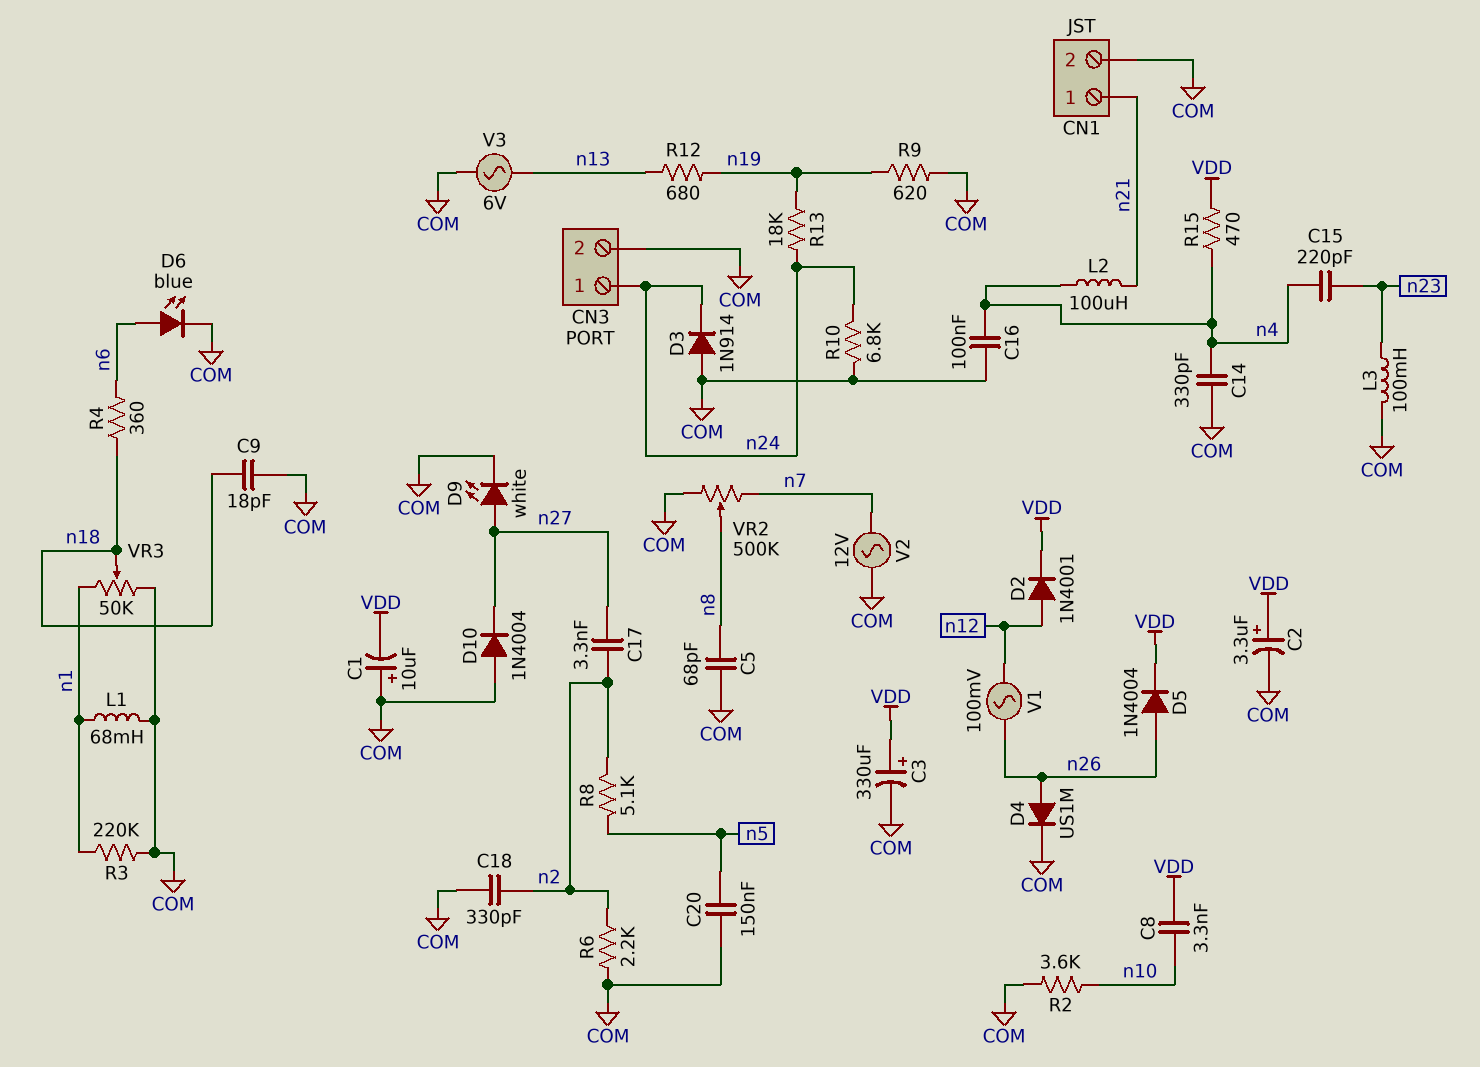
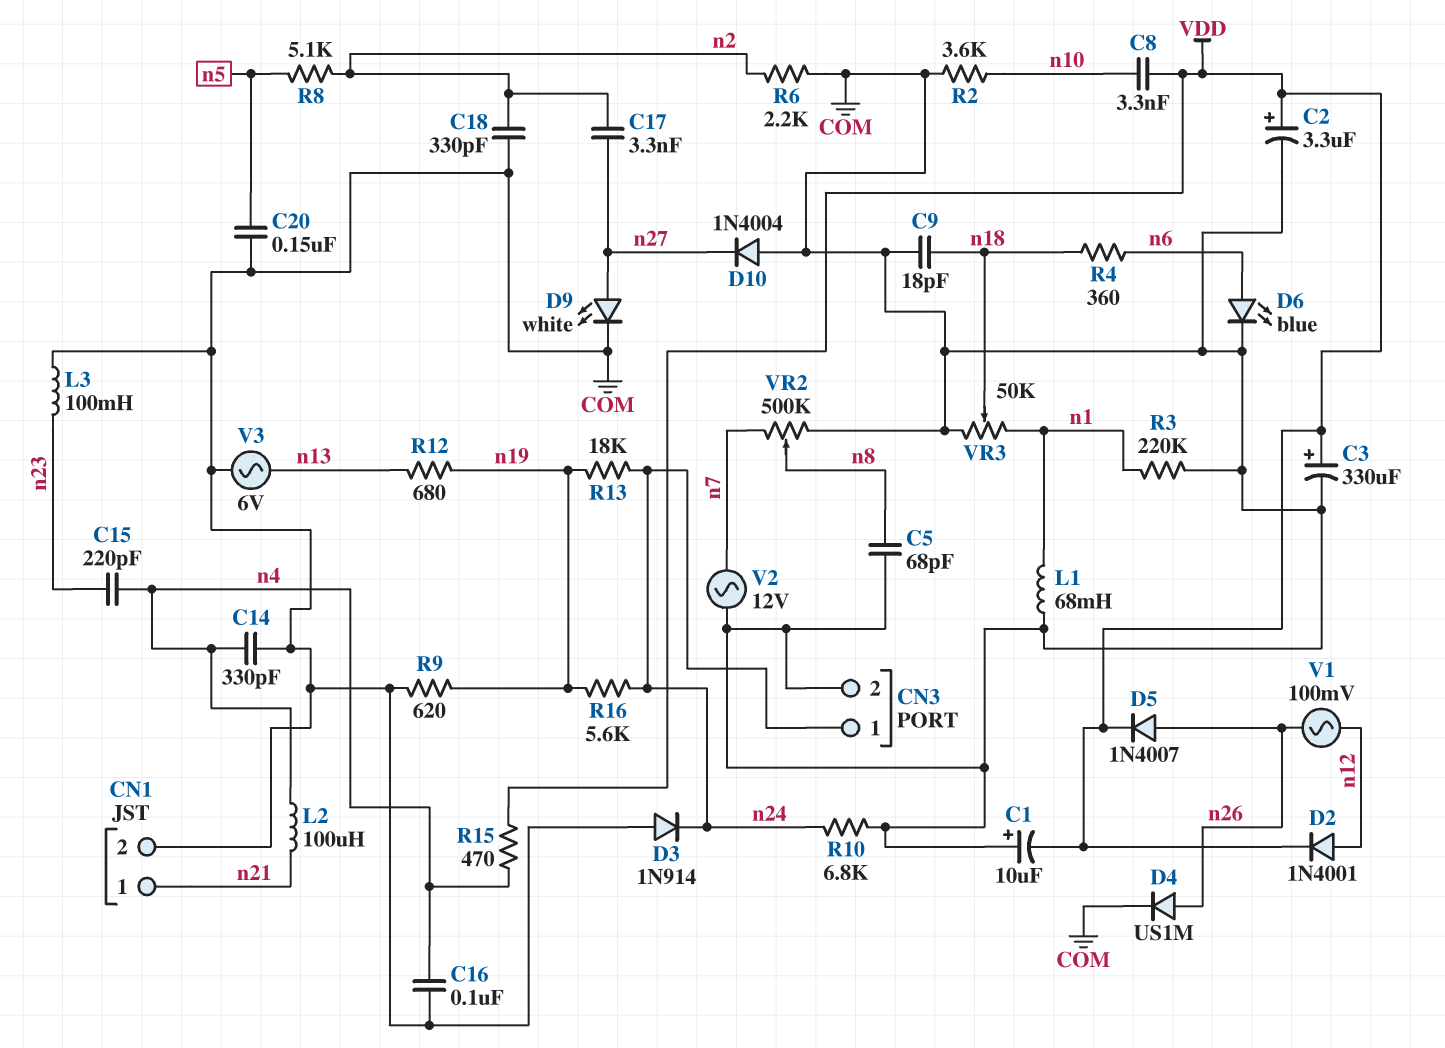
D5: diode 1N4004 (A n26, K VDD) -> diode 1N4007 (A n26, K VDD)
R16: none -> 5.6k (n19, n24)

